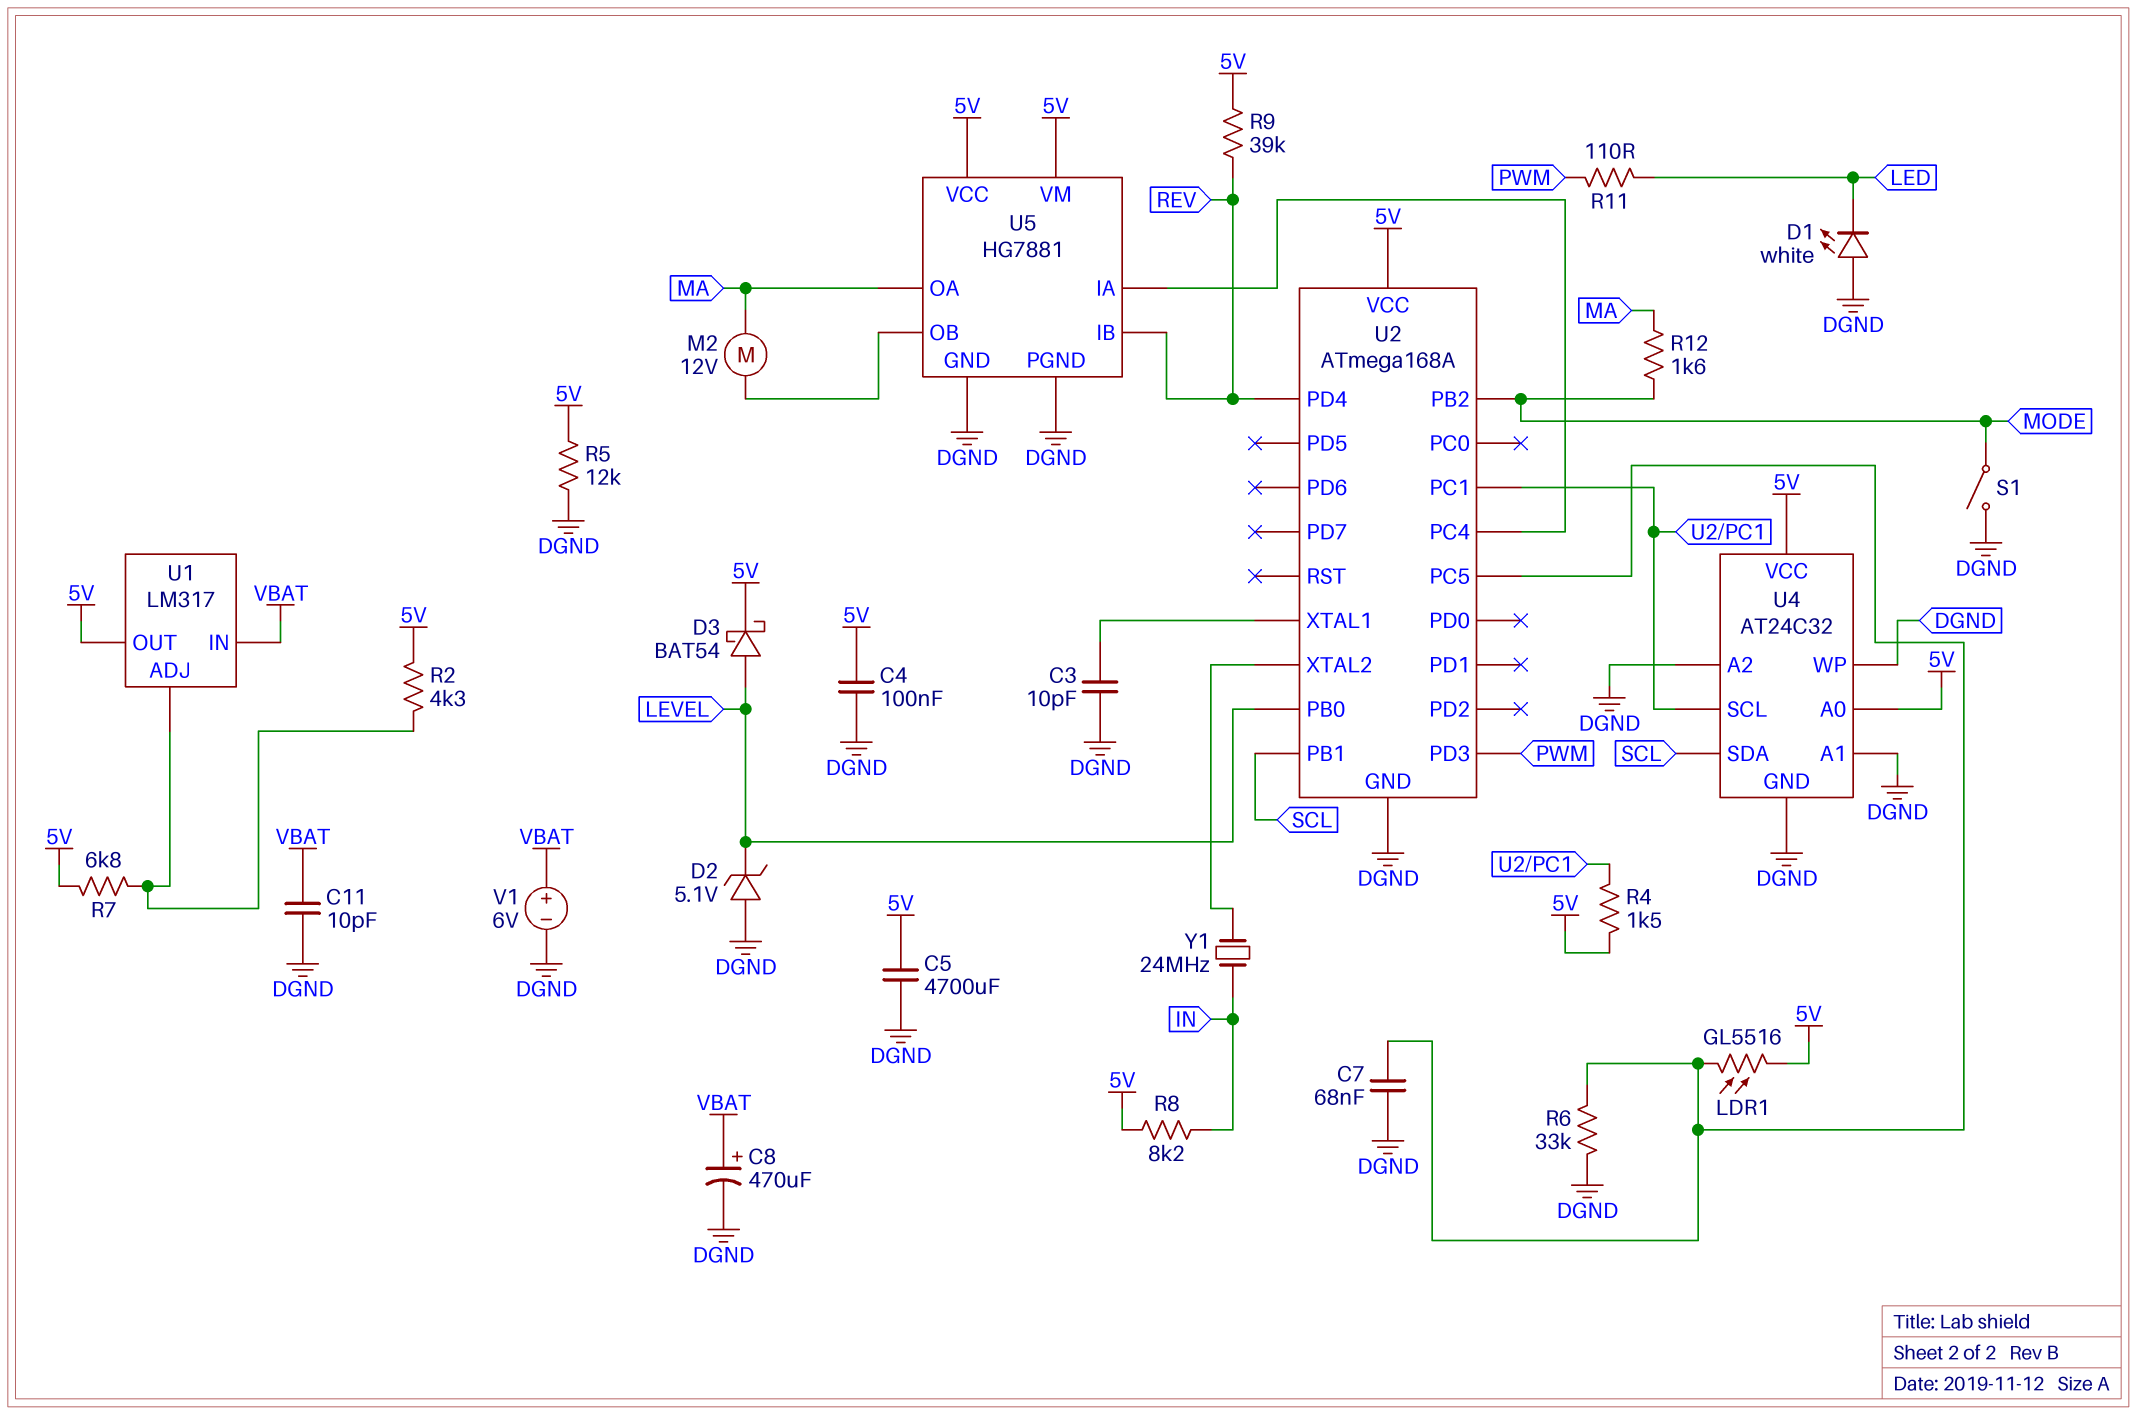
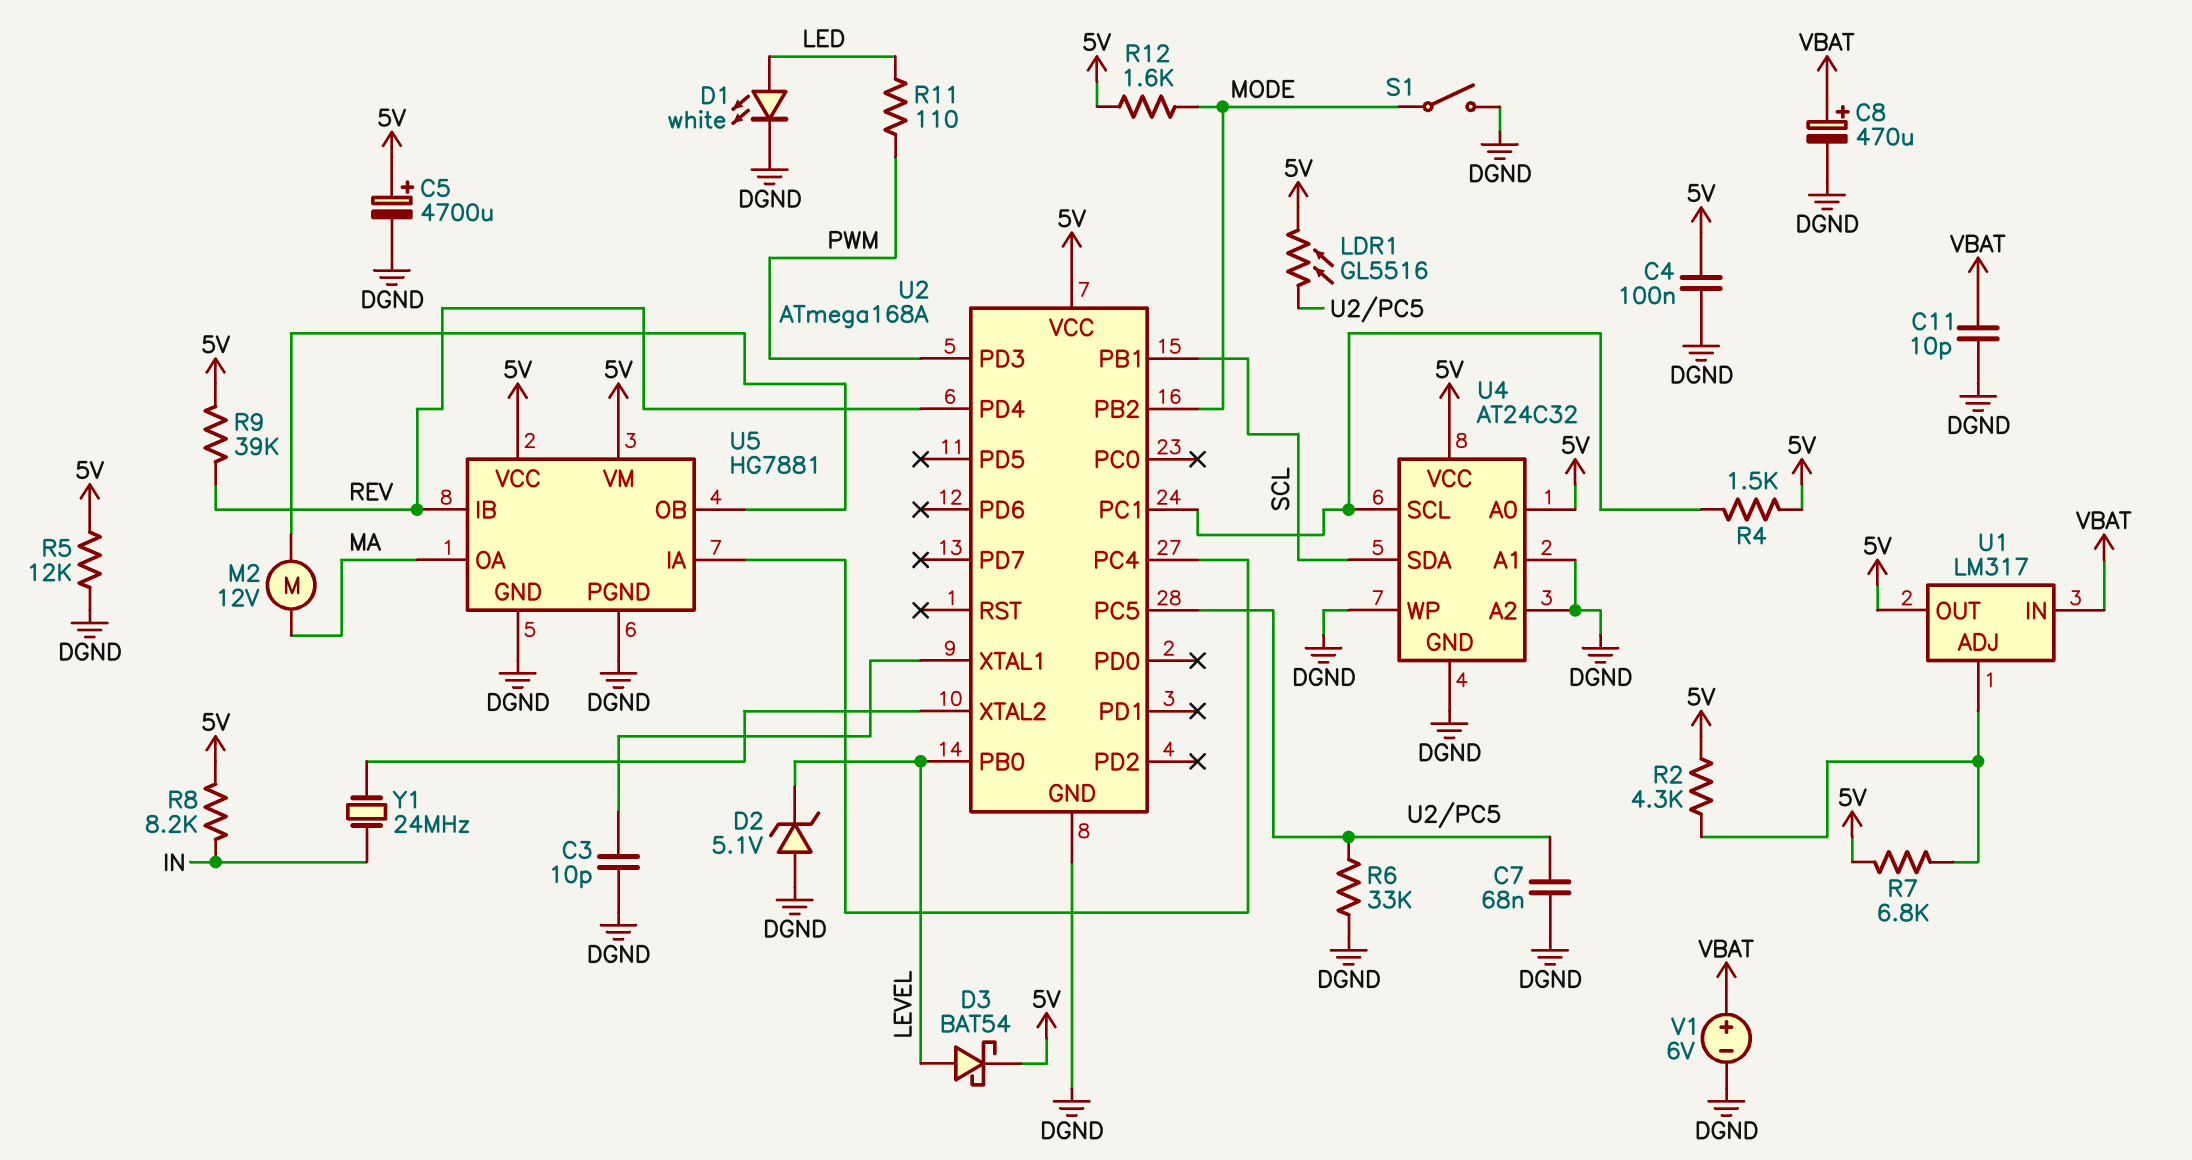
C5: 4700uF (5V, DGND) -> 4700uF (plus 5V, minus DGND)
D1: LED white (A DGND, K LED) -> LED white (A LED, K DGND)
R12: 1.6k (MA, MODE) -> 1.6k (5V, MODE)

